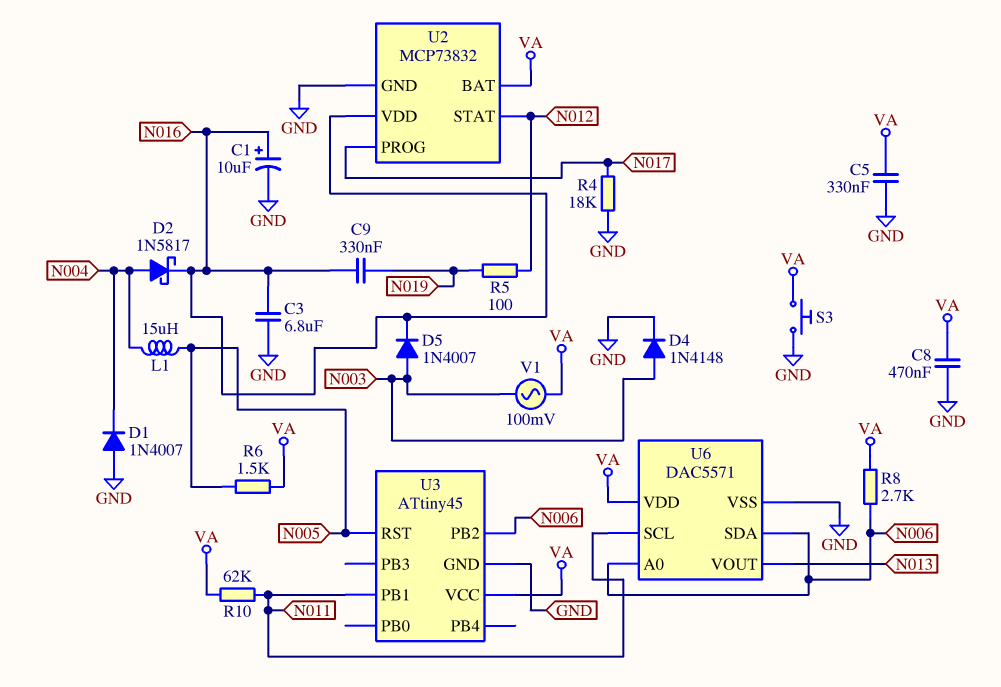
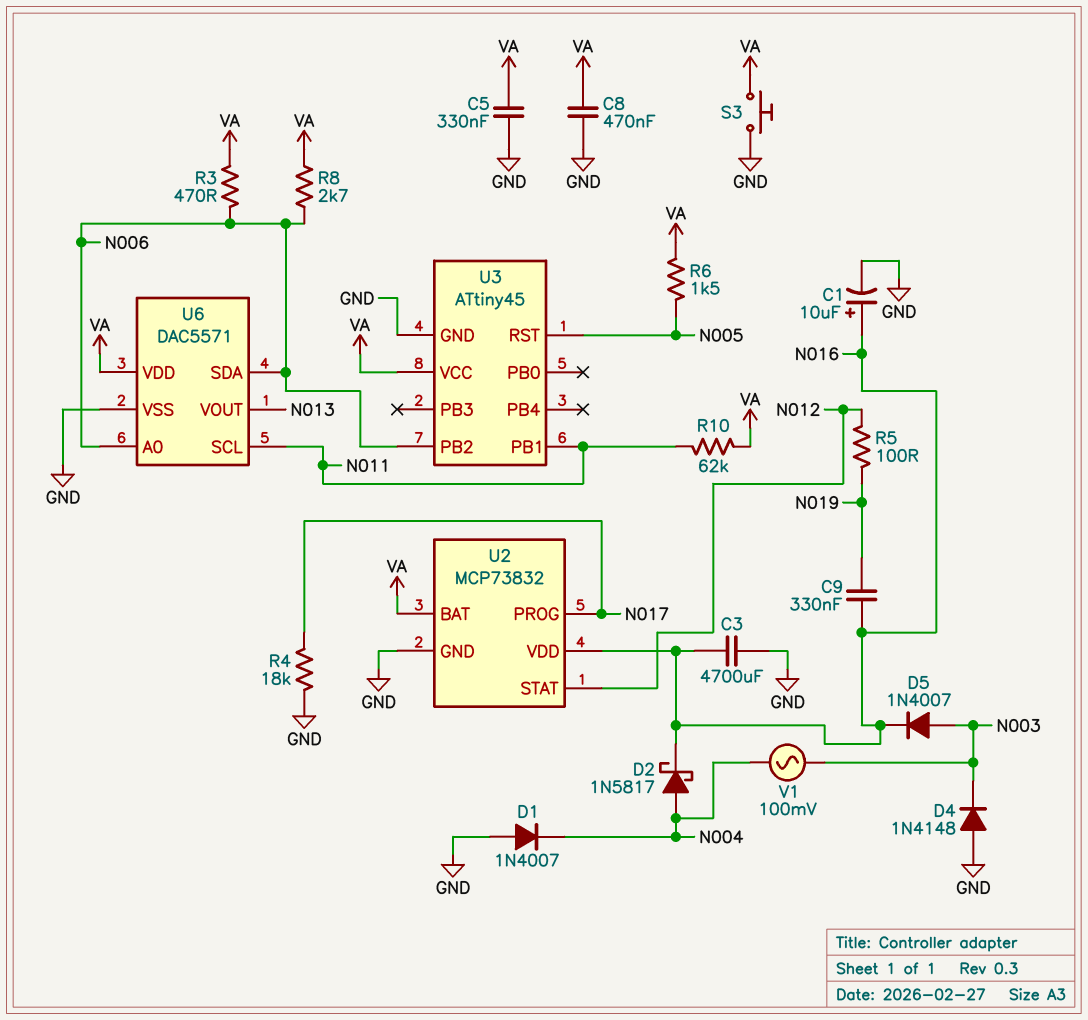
C3: 6.8uF (GND, N016) -> 4700uF (GND, N016)
D4: diode 1N4148 (A N003, K GND) -> diode 1N4148 (A GND, K N003)
L1: 15uH (N004, N005) -> none
R3: none -> 470 (N006, VA)
V1: AC 100mV (N003, VA) -> AC 100mV (N003, N004)

